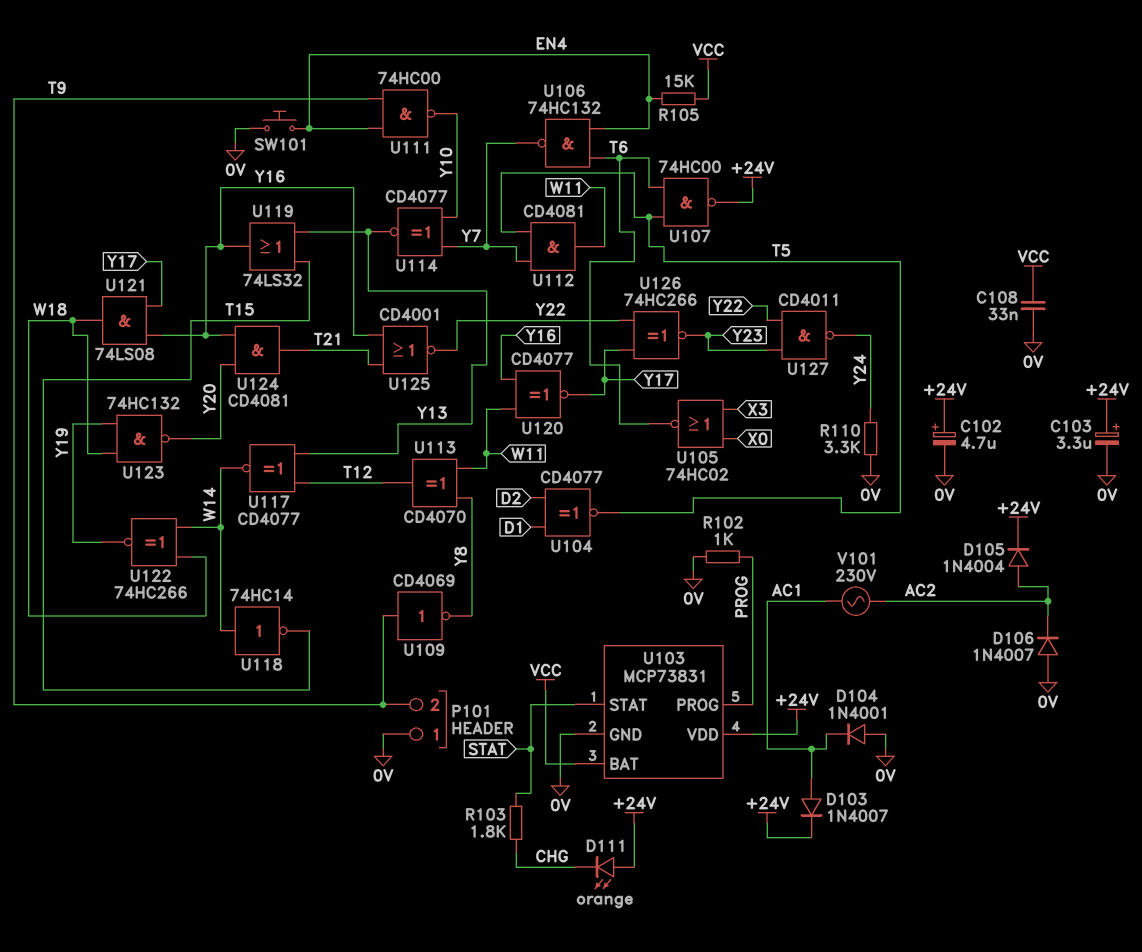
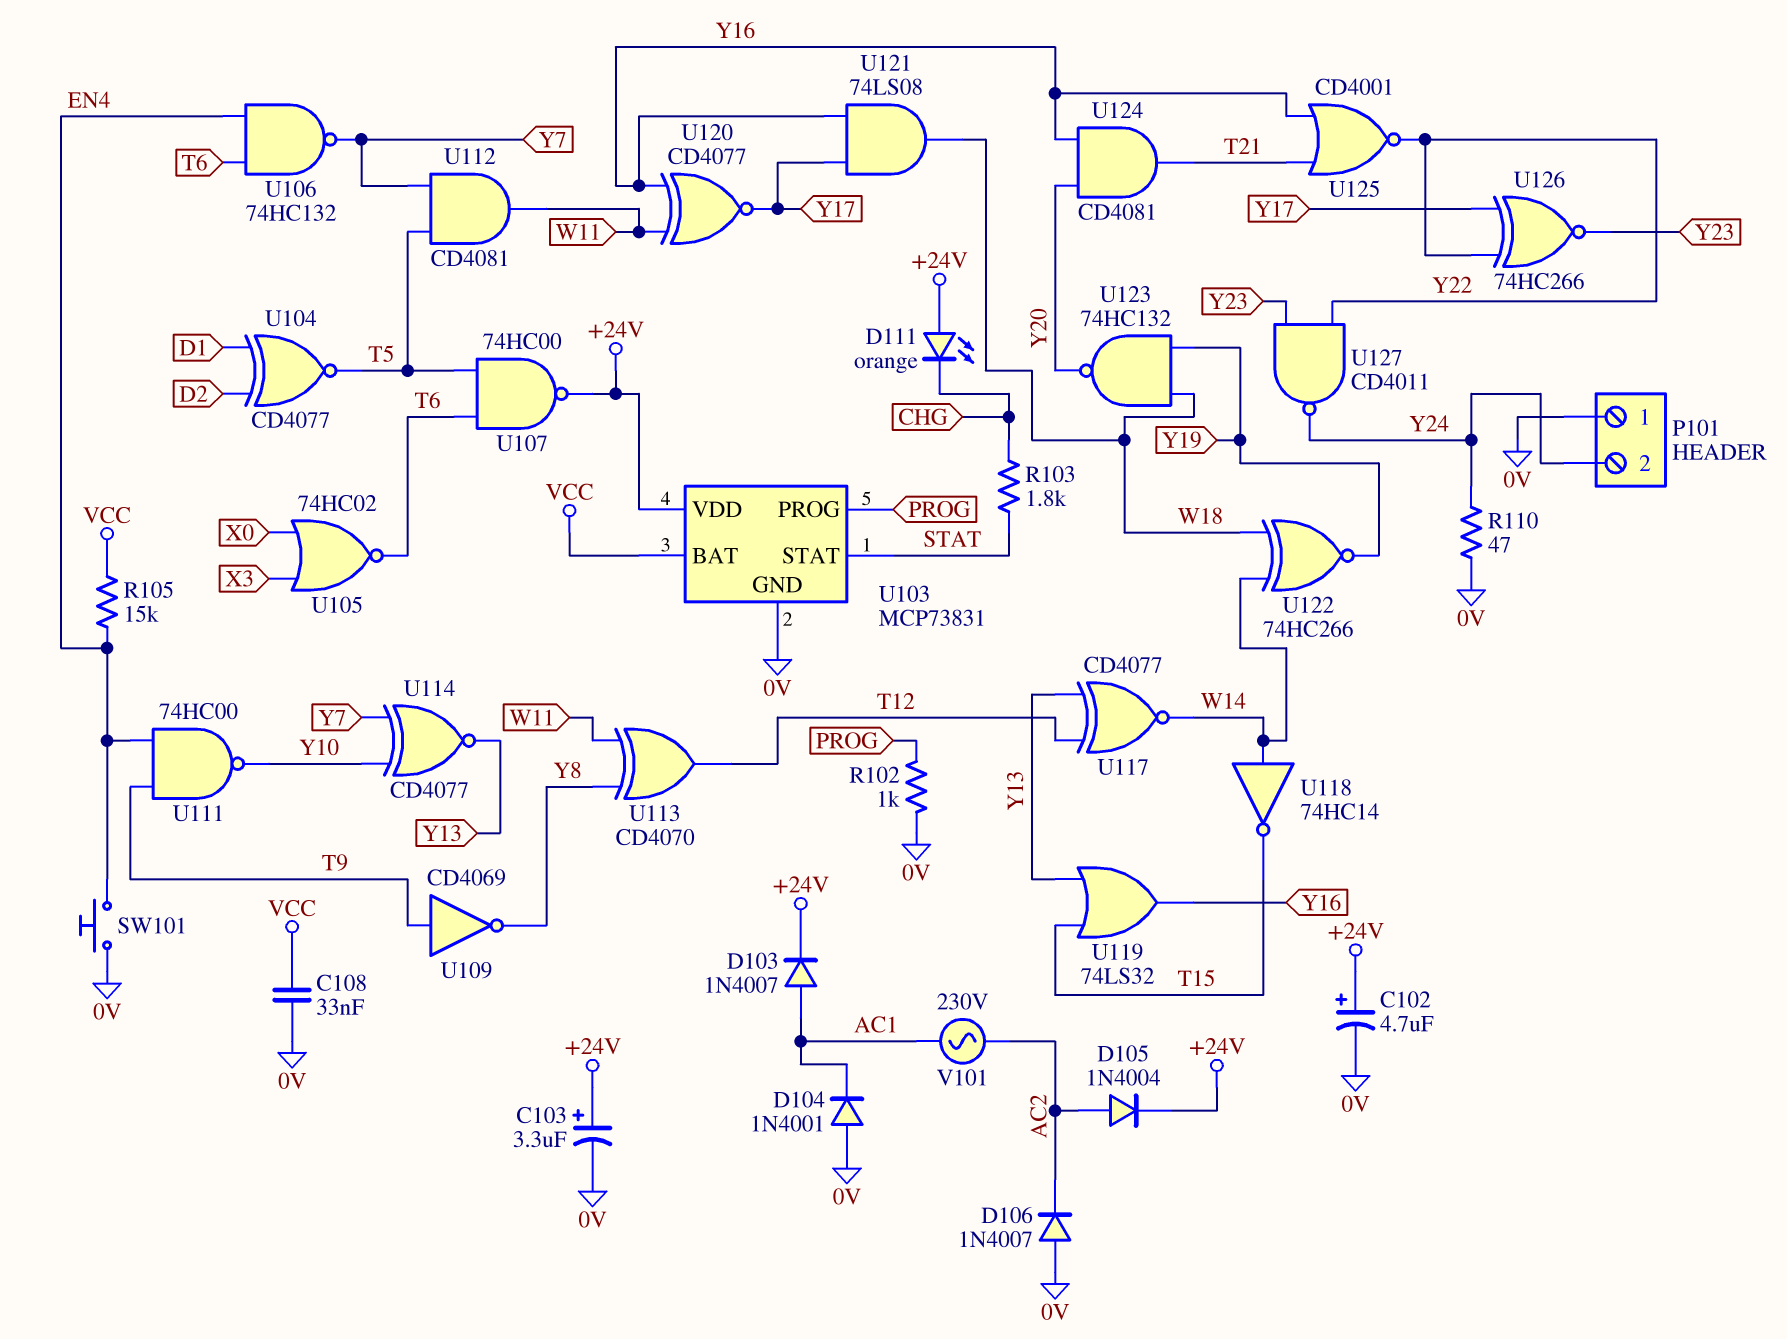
P101 pin 2: T9 -> Y24
R110: 3.3k (0V, Y24) -> 47 (0V, Y24)

